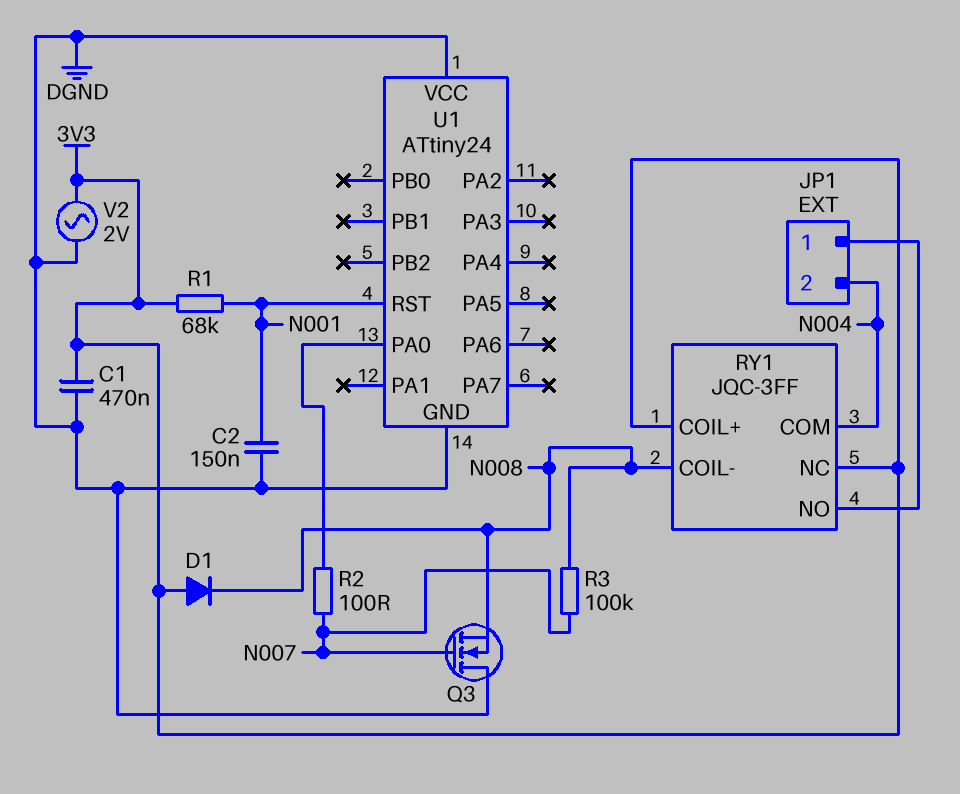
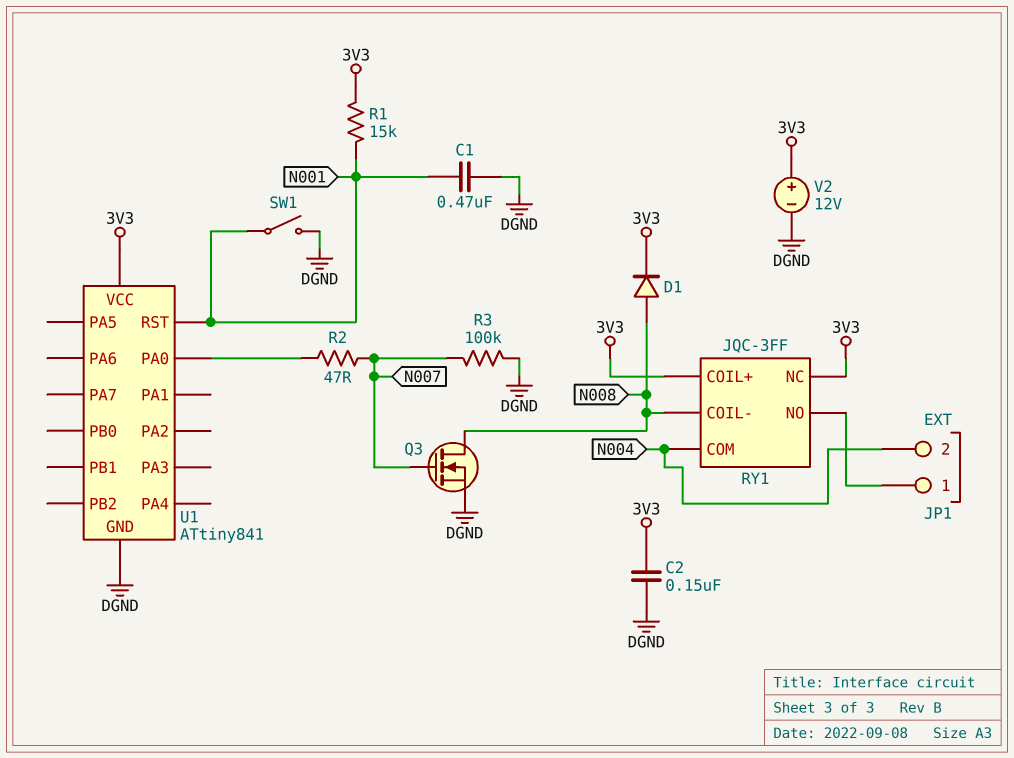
C1: 470nF (3V3, DGND) -> 470nF (DGND, N001)
C2: 150nF (DGND, N001) -> 150nF (3V3, DGND)
D1: diode (A 3V3, K N008) -> diode (A N008, K 3V3)
Q3: NMOS (G N007, D DGND, S N008) -> NMOS (G N007, D N008, S DGND)
R1: 68k (3V3, N001) -> 15k (3V3, N001)
R2: 100 (N007, U1/PA0) -> 47 (N007, U1/PA0)
R3: 100k (N007, N008) -> 100k (DGND, N007)
SW1: none -> switch (DGND, N001)
U1: ATtiny24 -> ATtiny841
U1 pin VCC: DGND -> 3V3
V2: AC 2V (3V3, DGND) -> 12V (plus 3V3, minus DGND)

